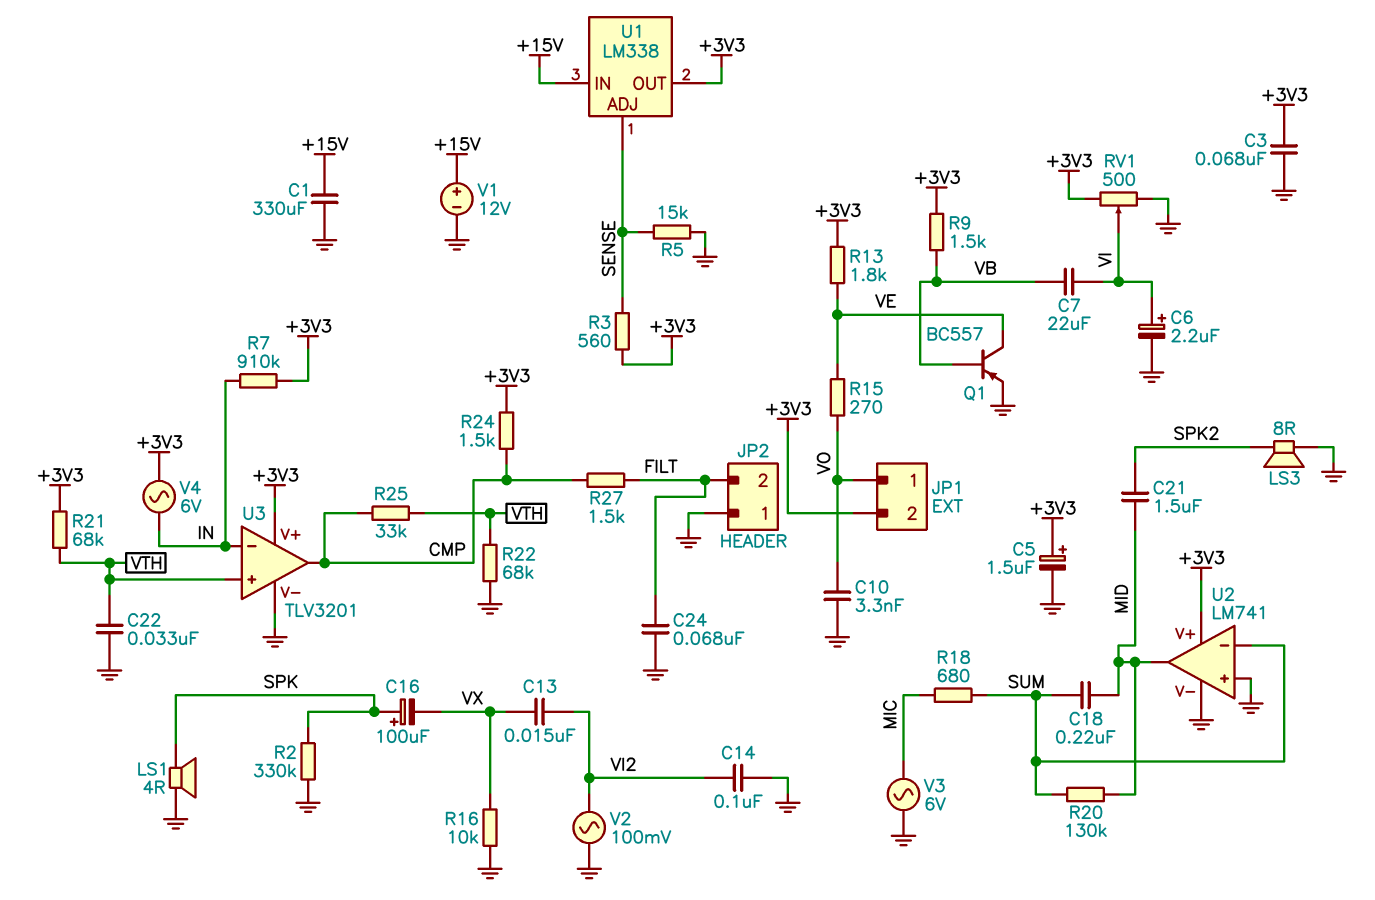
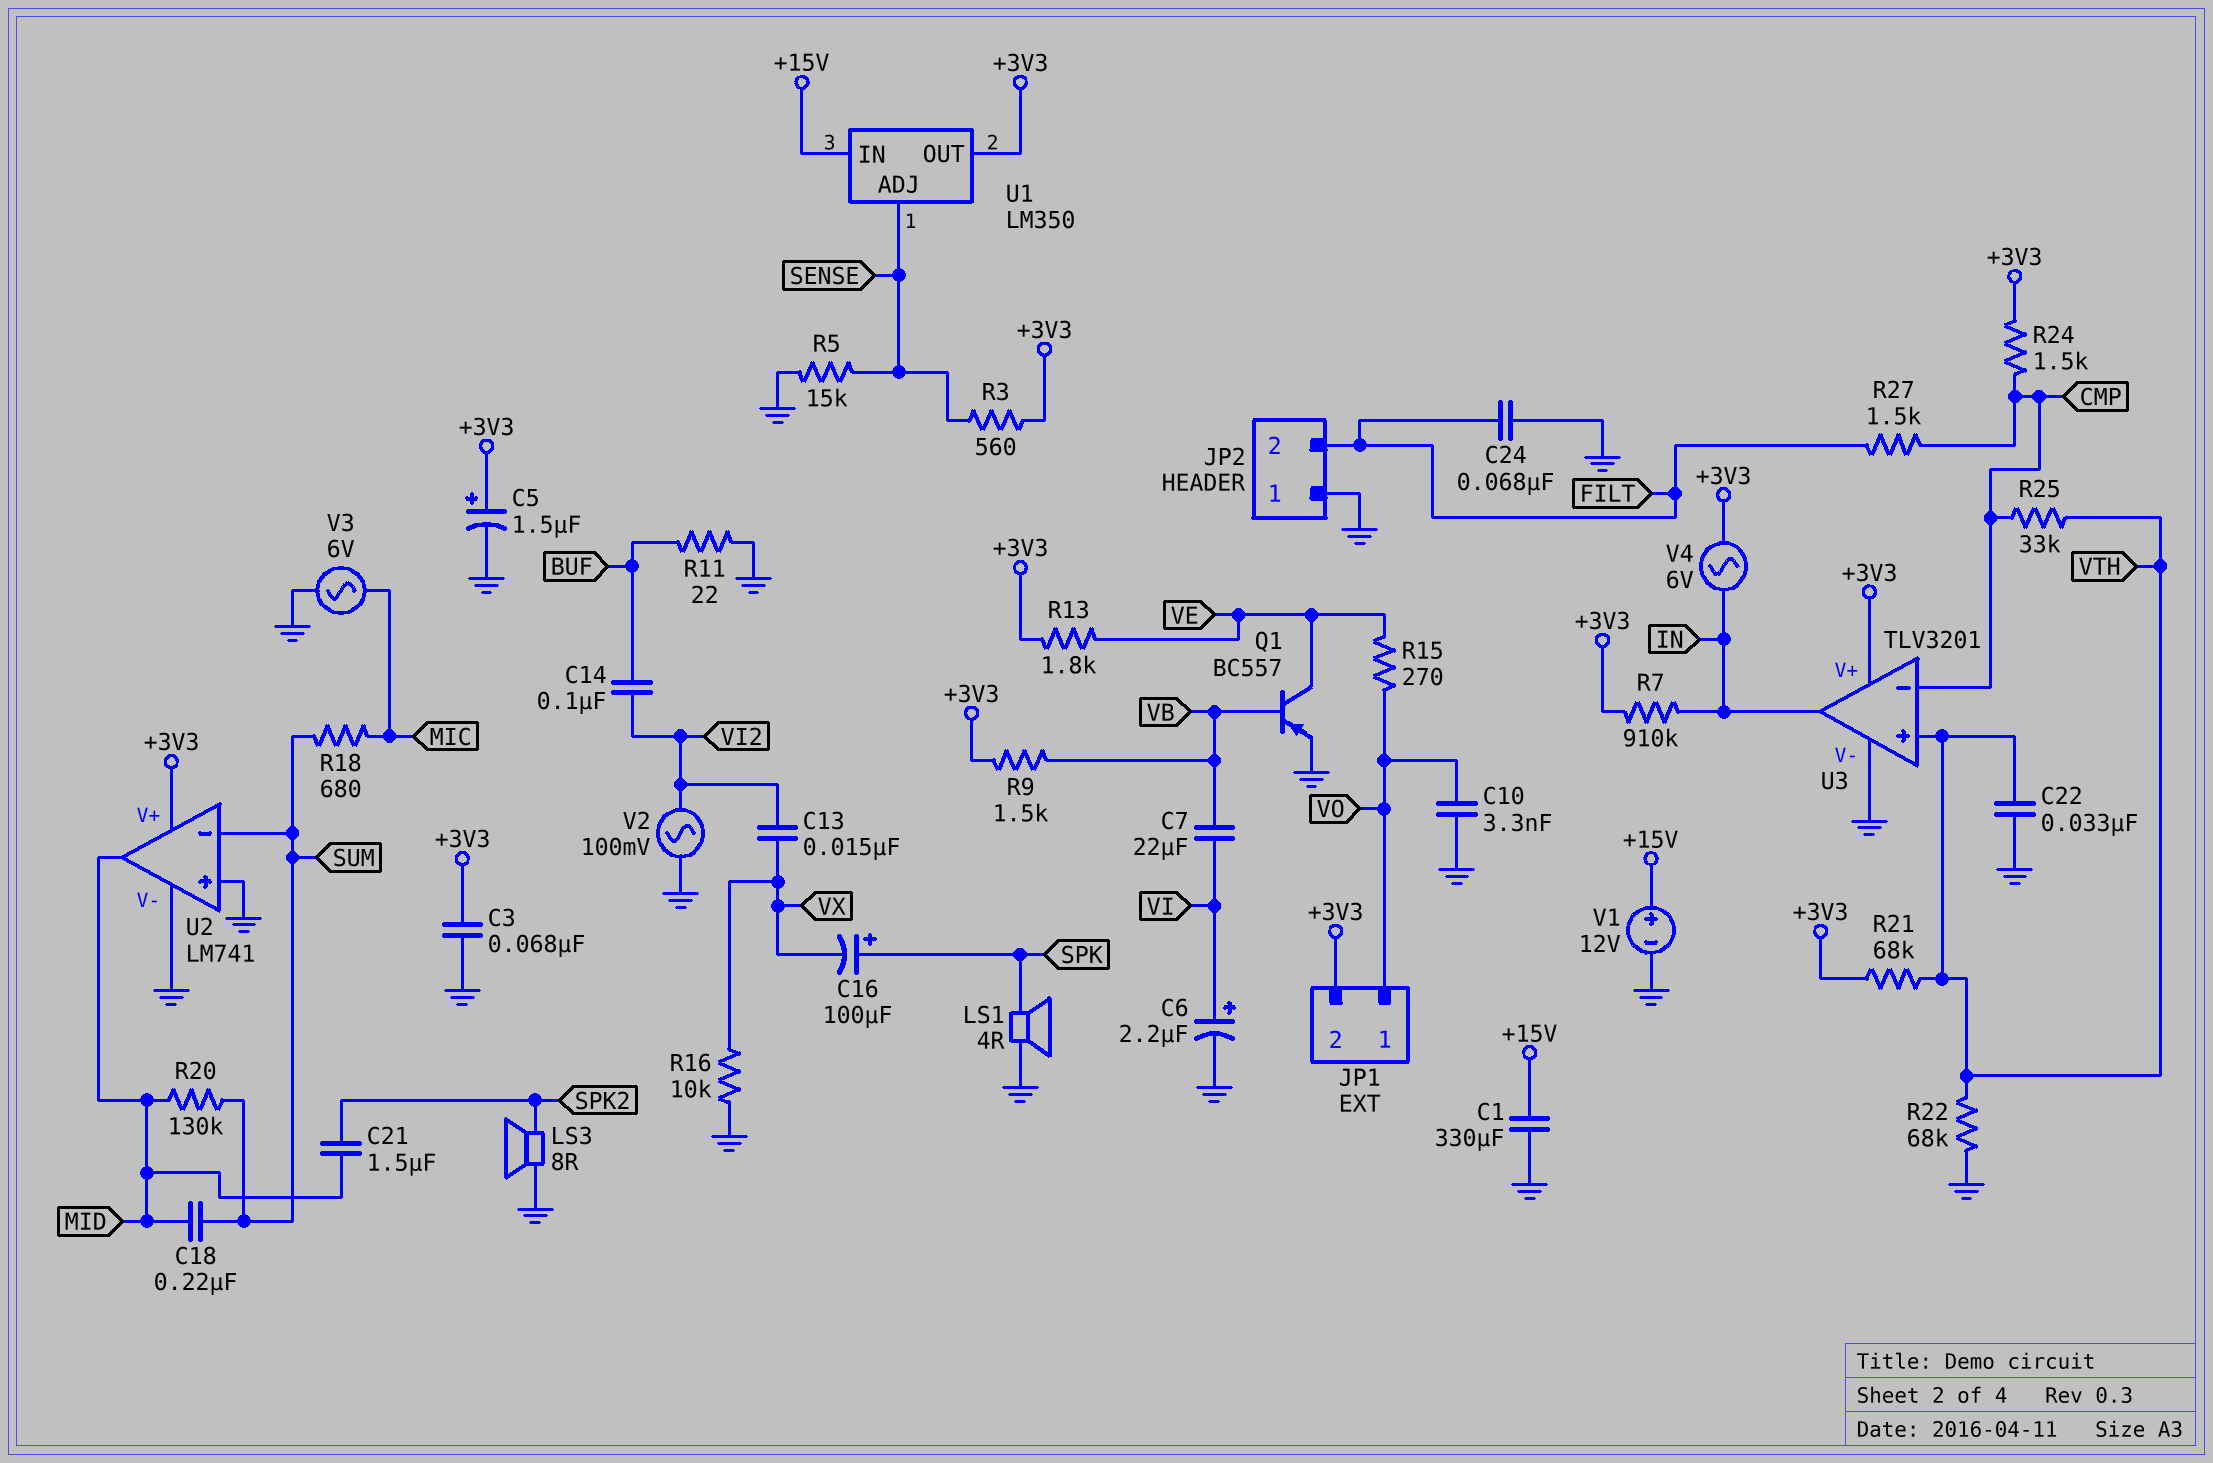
C14: 100nF (GND, VI2) -> 100nF (BUF, VI2)
R2: 330k (GND, SPK) -> none
R11: none -> 22 (BUF, GND)
RV1: 500 (+3V3, GND, wiper VI) -> none
U1: LM338 -> LM350
U3 pin in-: IN -> CMP
U3 pin out: CMP -> IN

